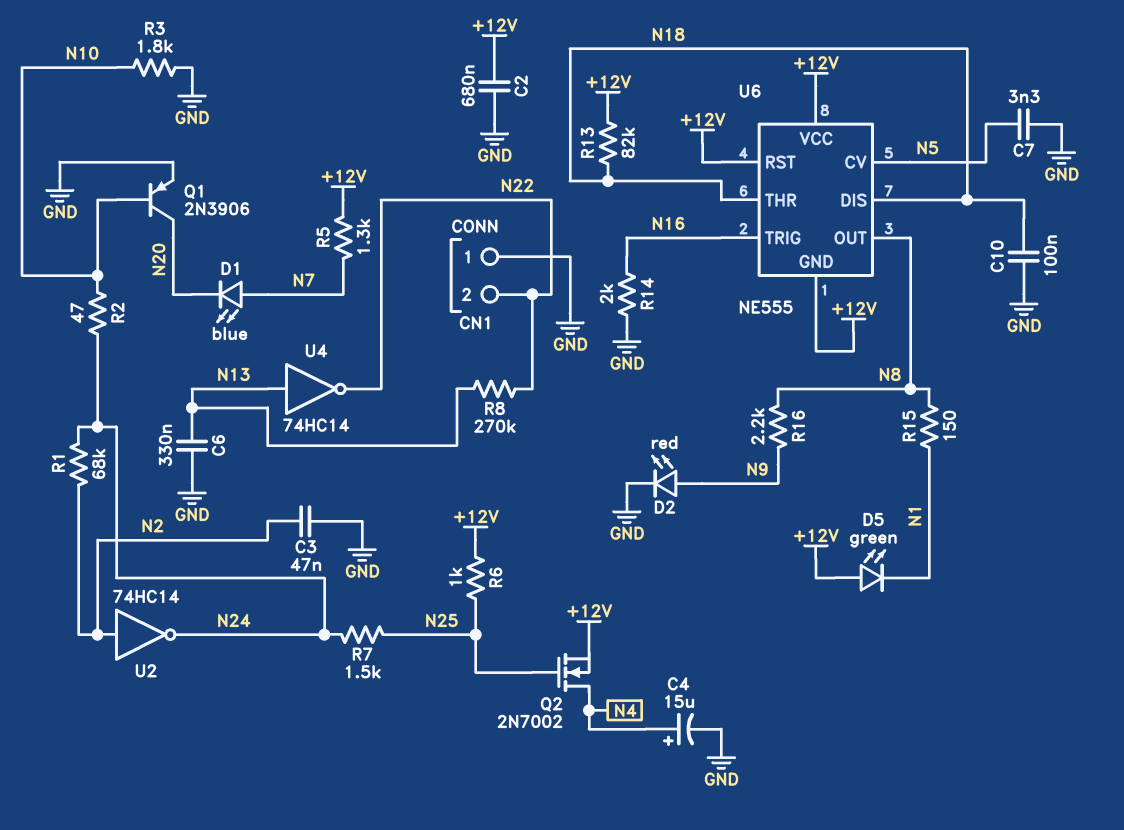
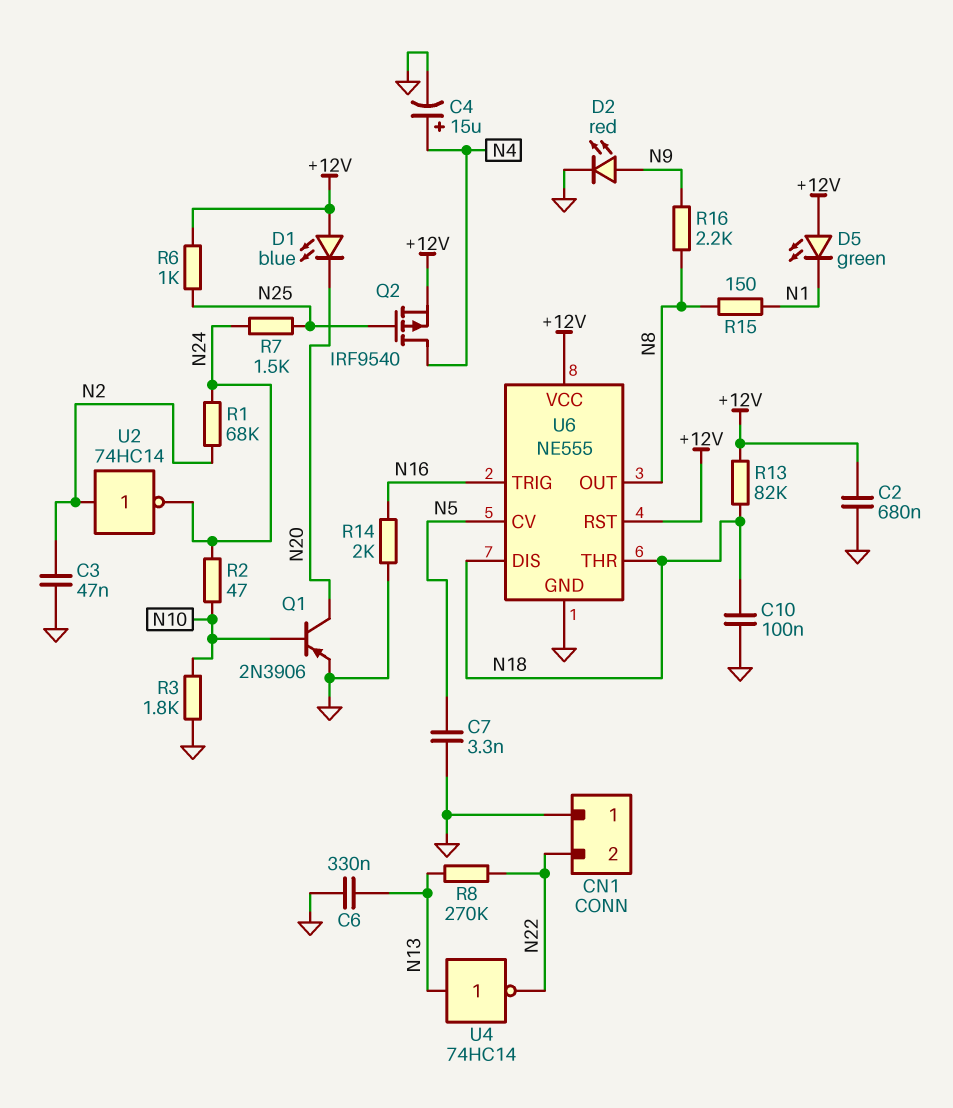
D1: LED blue (A N7, K N20) -> LED blue (A +12V, K N20)
Q2: NMOS 2N7002 (G N25, D N4, S +12V) -> PMOS IRF9540 (G N25, D N4, S +12V)
R5: 1.3k (+12V, N7) -> none
U6 pin GND: +12V -> GND

